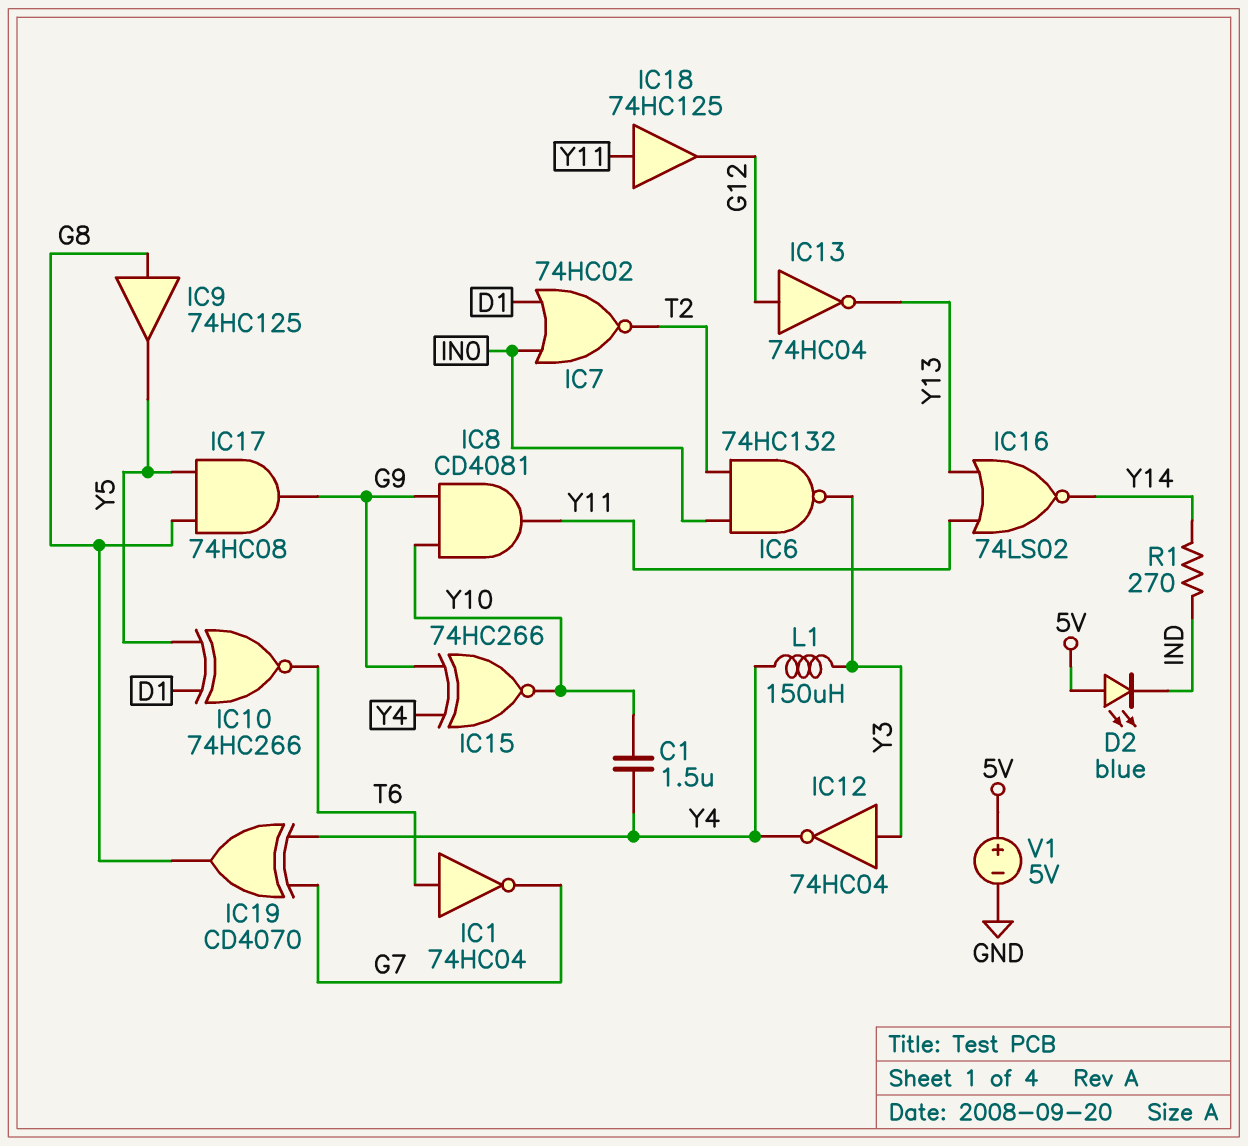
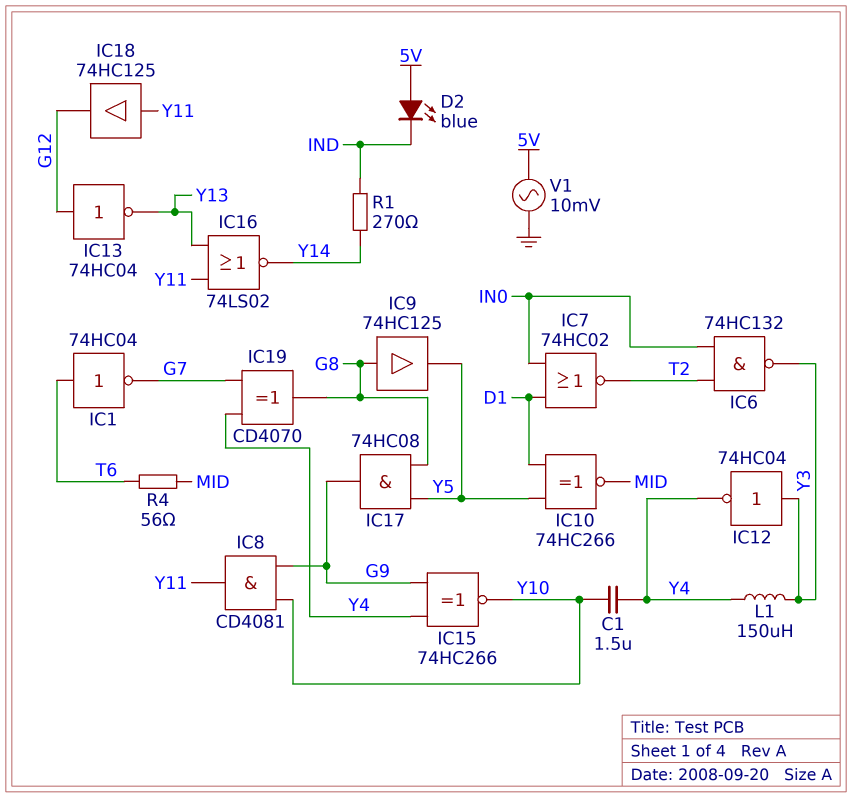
IC10: XNOR 74HC266 (in D1, in Y5, out T6) -> XNOR 74HC266 (in D1, in Y5, out MID)
R4: none -> 56 (MID, T6)
V1: 5V (plus 5V, minus GND) -> AC 10mV (5V, GND)

